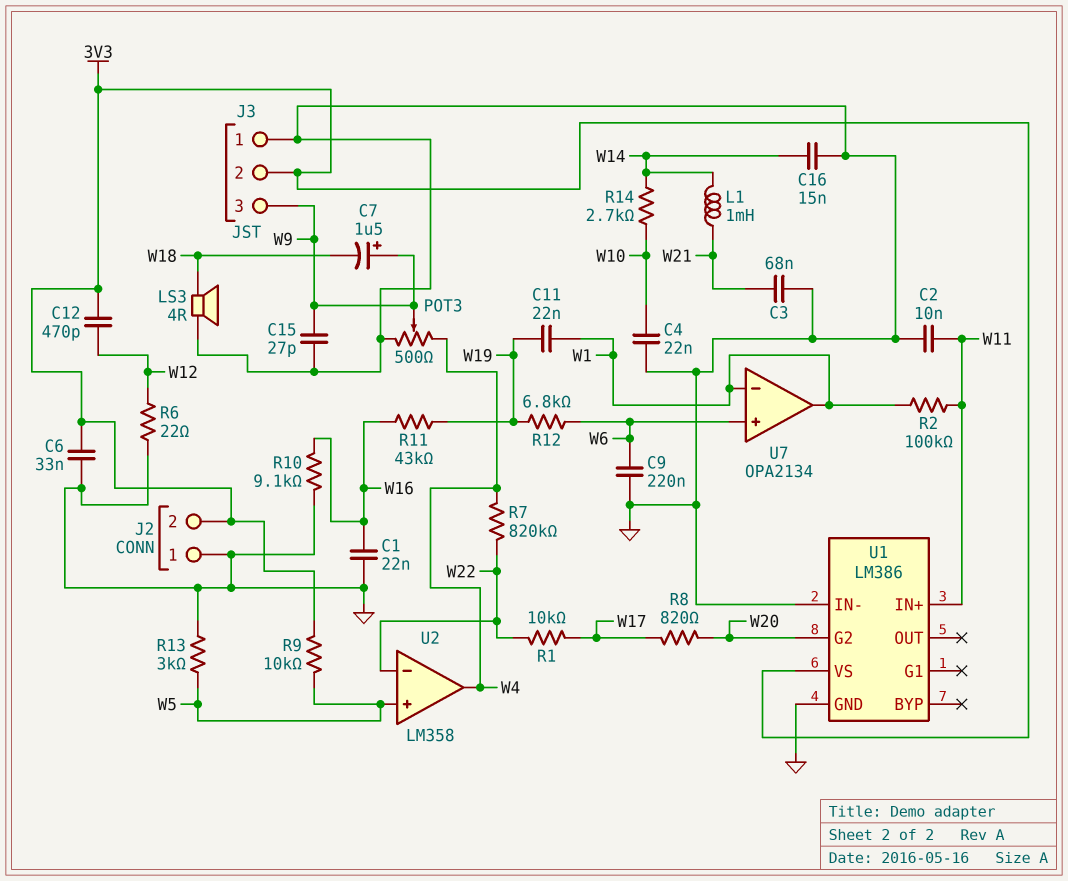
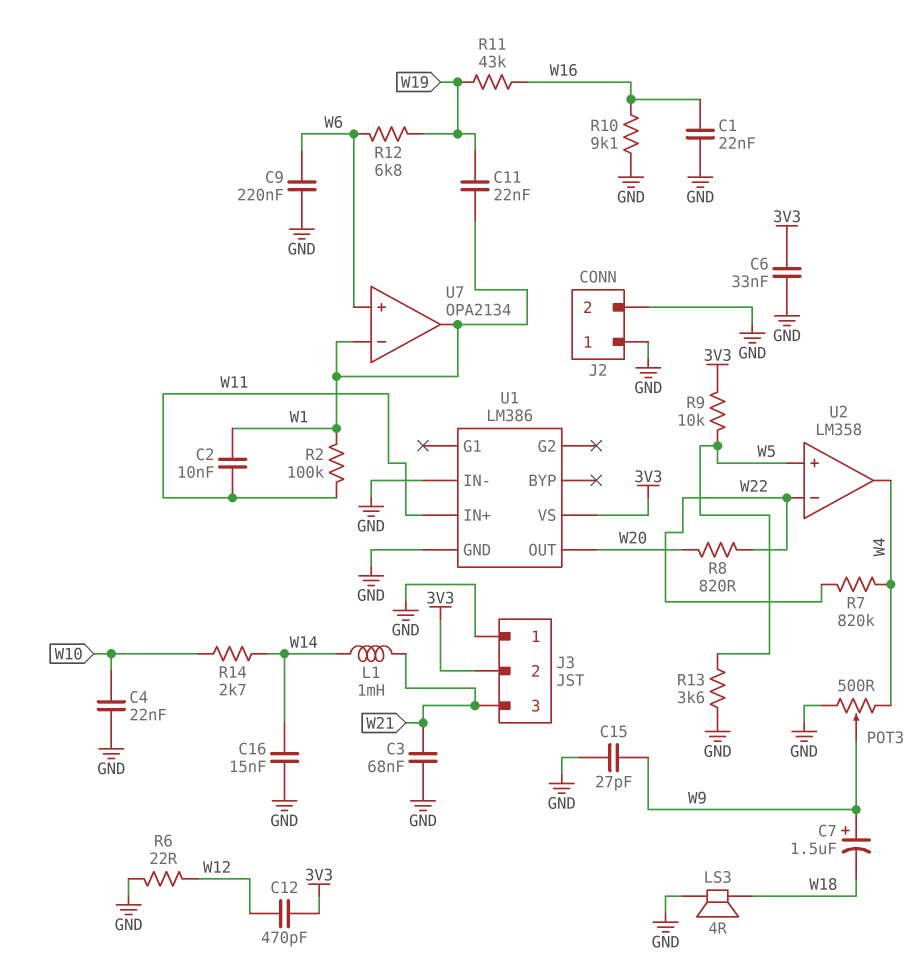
C2: 10nF (GND, W11) -> 10nF (W1, W11)
J2 pin 2: 3V3 -> GND
J3 pin 3: W9 -> W21
R1: 10k (W17, W22) -> none
R8: 820 (W17, W20) -> 820 (W20, W22)
R13: 3k (GND, W5) -> 3.6k (GND, W5)
U1 pin G2: W20 -> none
U1 pin OUT: none -> W20

